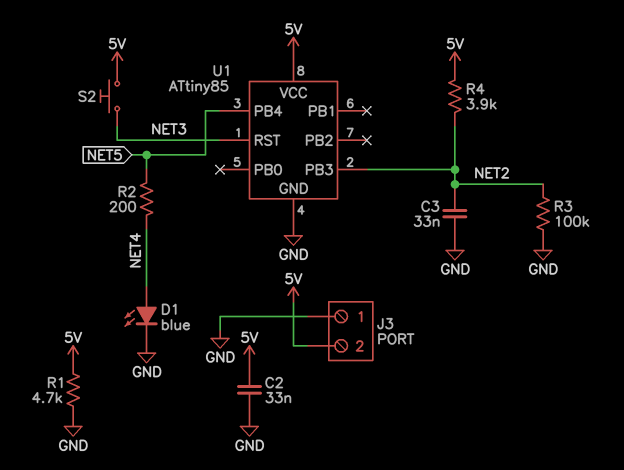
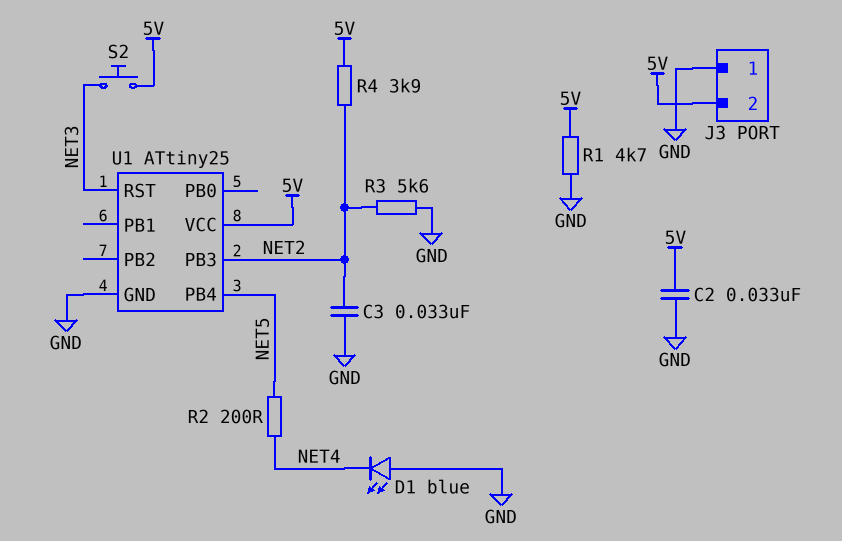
D1: LED blue (A NET4, K GND) -> LED blue (A GND, K NET4)
R3: 100k (GND, NET2) -> 5.6k (GND, NET2)
U1: ATtiny85 -> ATtiny25

